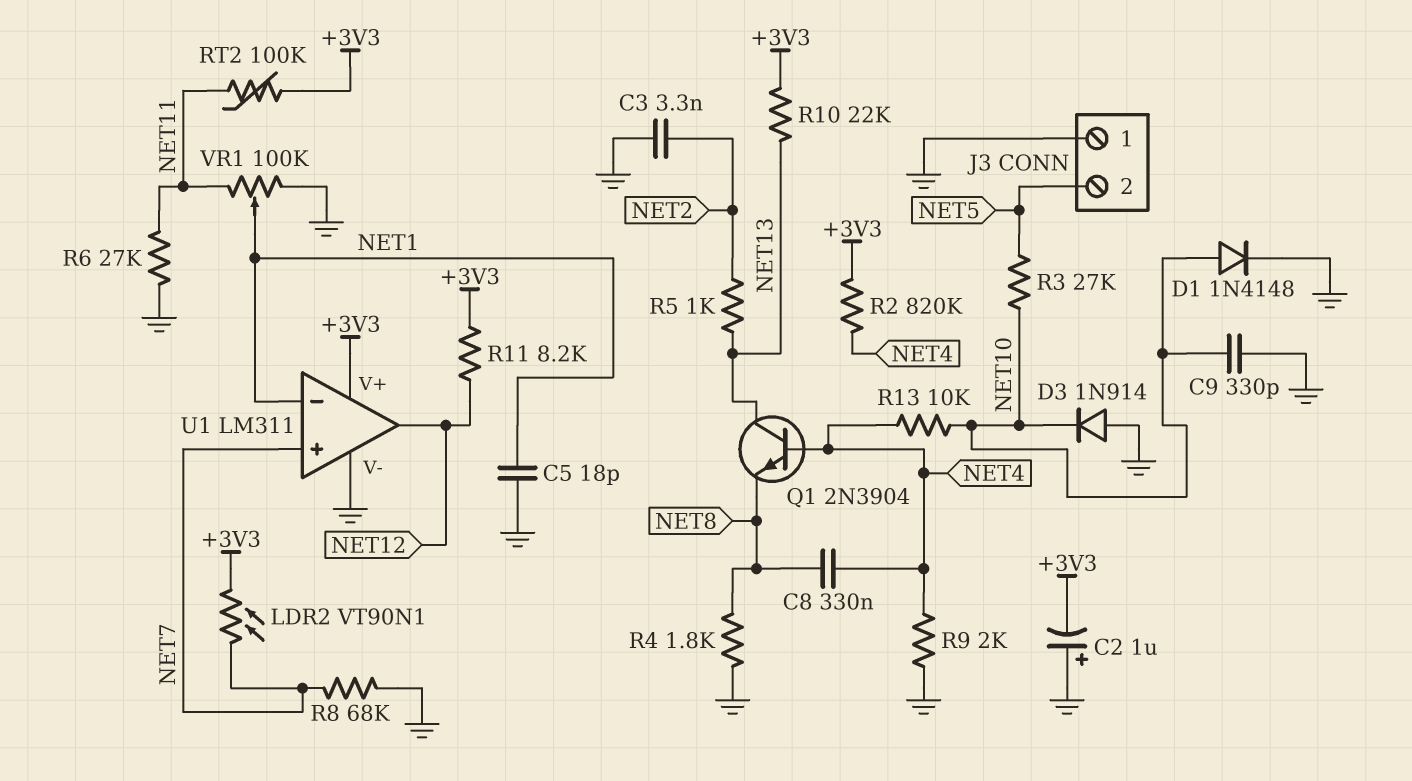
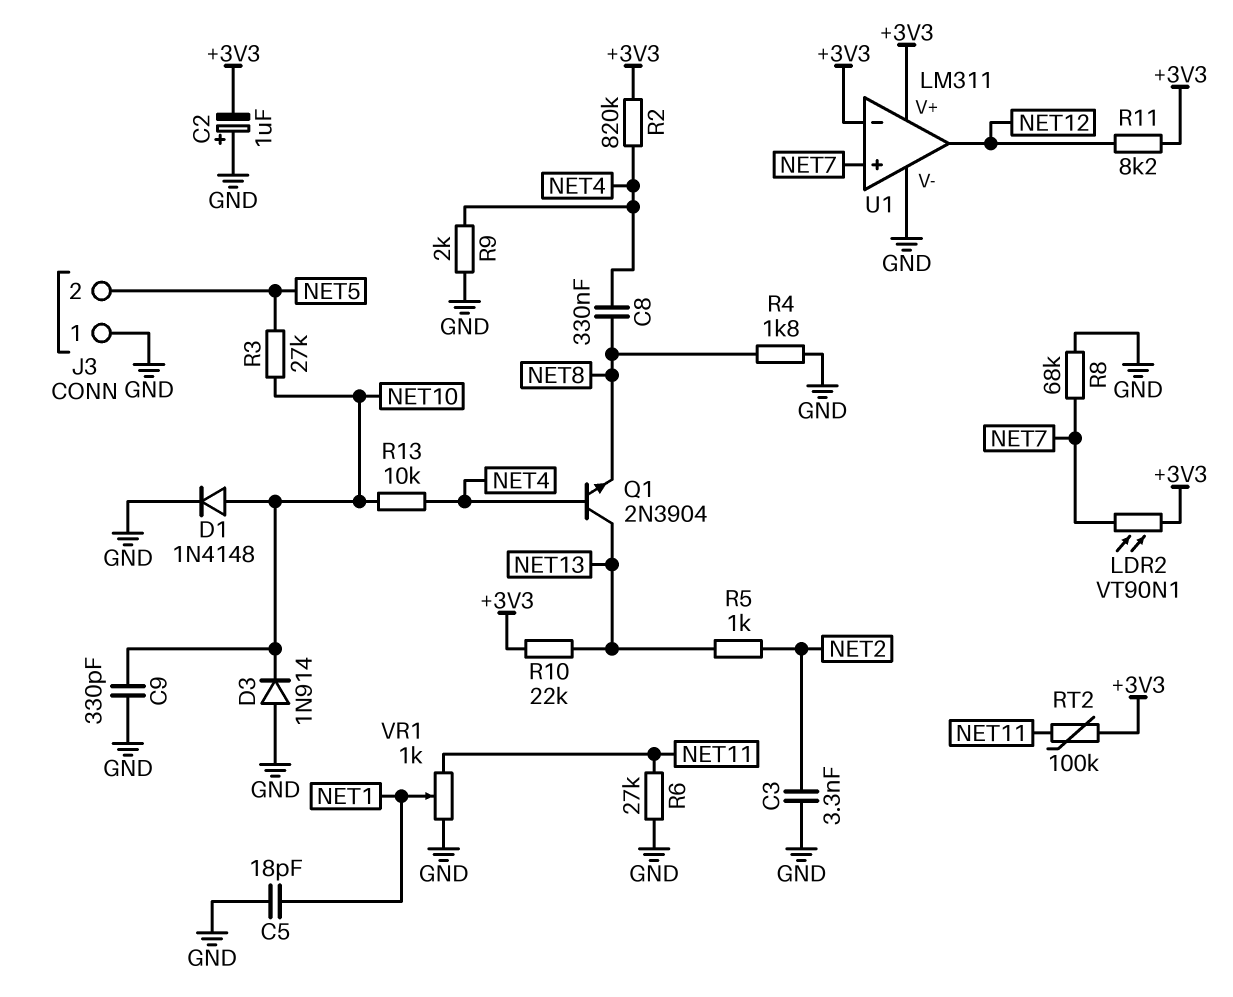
U1 pin in-: NET1 -> +3V3
VR1: 100k (GND, NET11, wiper NET1) -> 1k (GND, NET11, wiper NET1)

